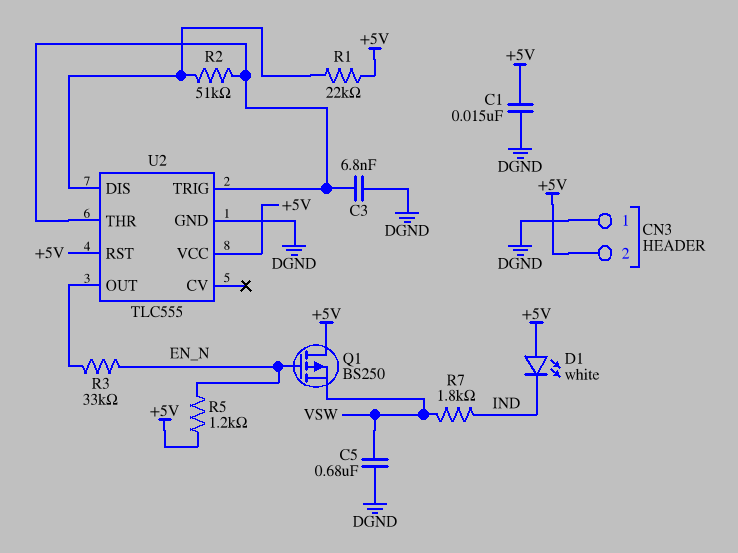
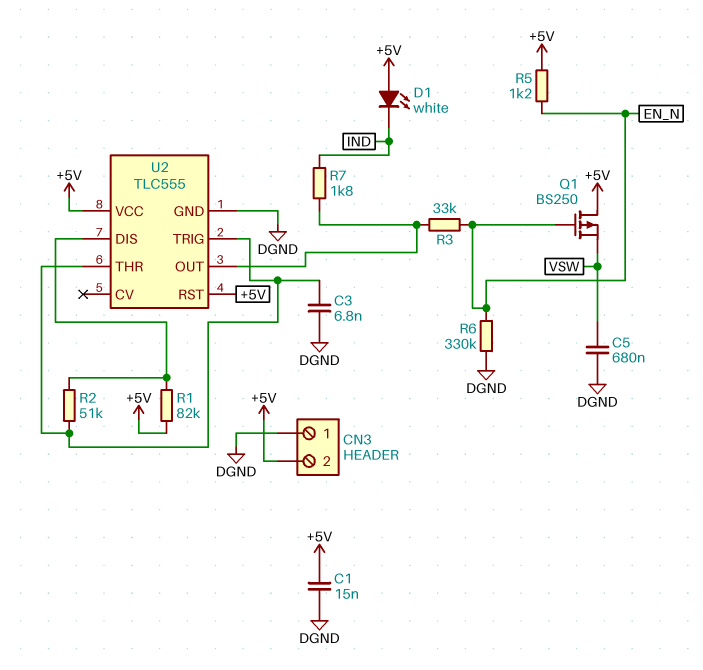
R1: 22k (+5V, U2/DIS) -> 82k (+5V, U2/DIS)
R6: none -> 330k (DGND, EN_N)
R7: 1.8k (IND, VSW) -> 1.8k (IND, U2/OUT)

